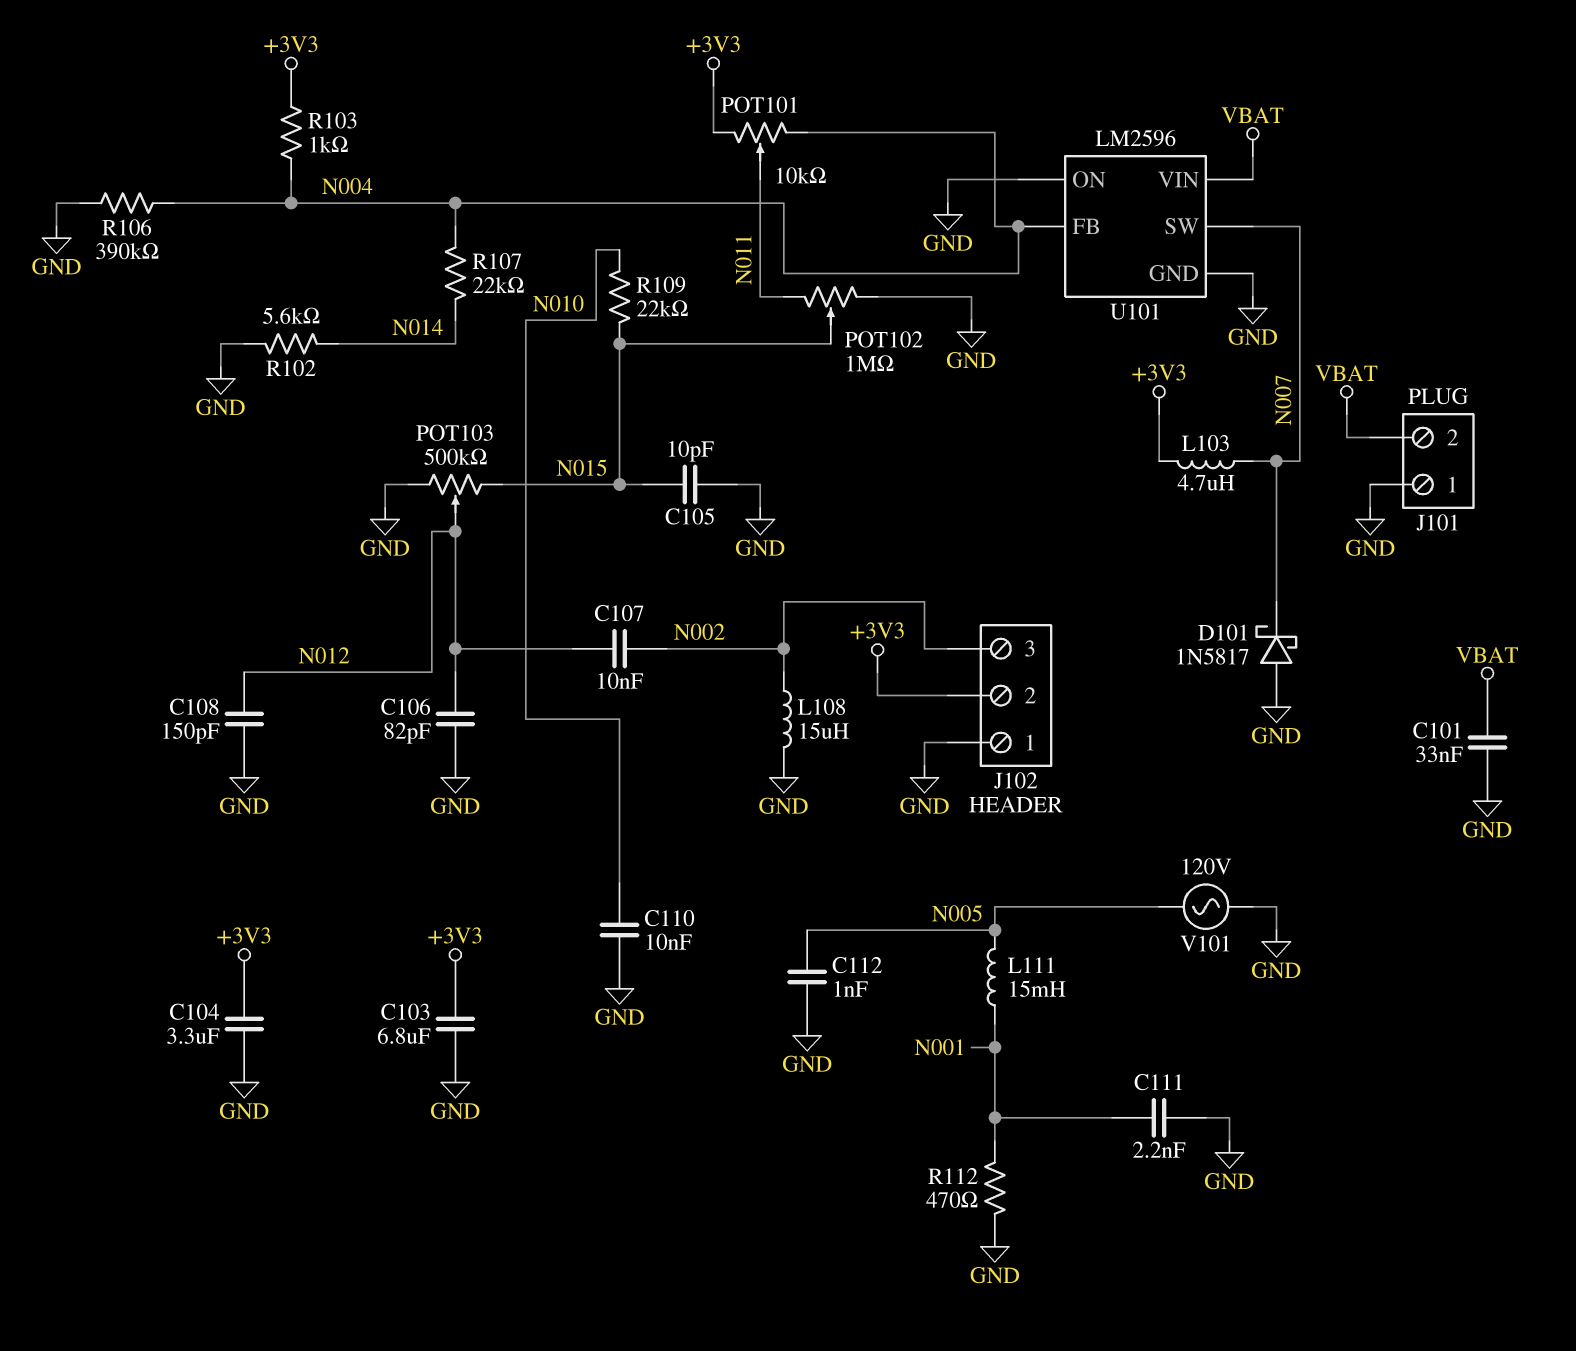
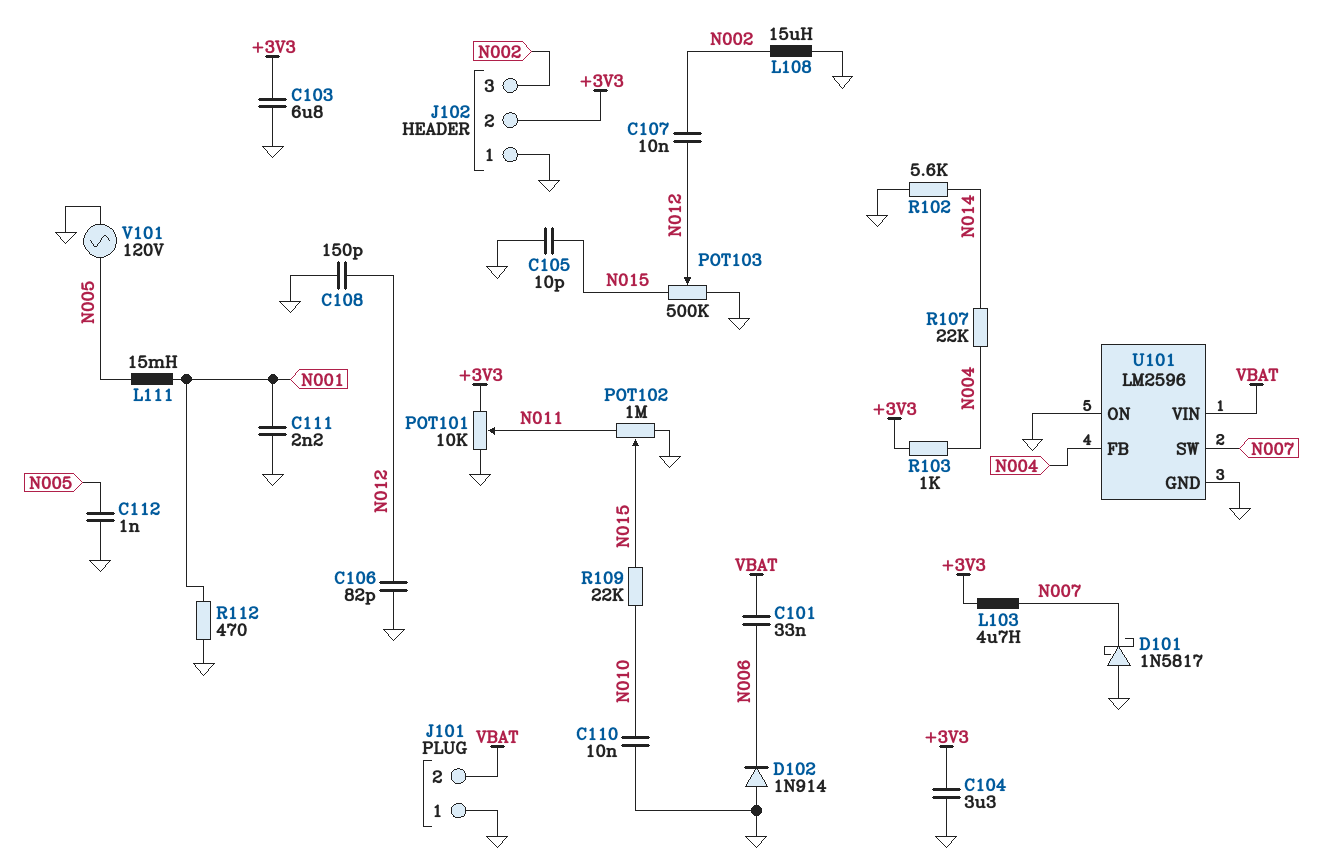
C101: 33nF (GND, VBAT) -> 33nF (N006, VBAT)
D102: none -> diode 1N914 (A GND, K N006)
POT101: 10k (+3V3, N004, wiper N011) -> 10k (+3V3, GND, wiper N011)
R106: 390k (GND, N004) -> none

